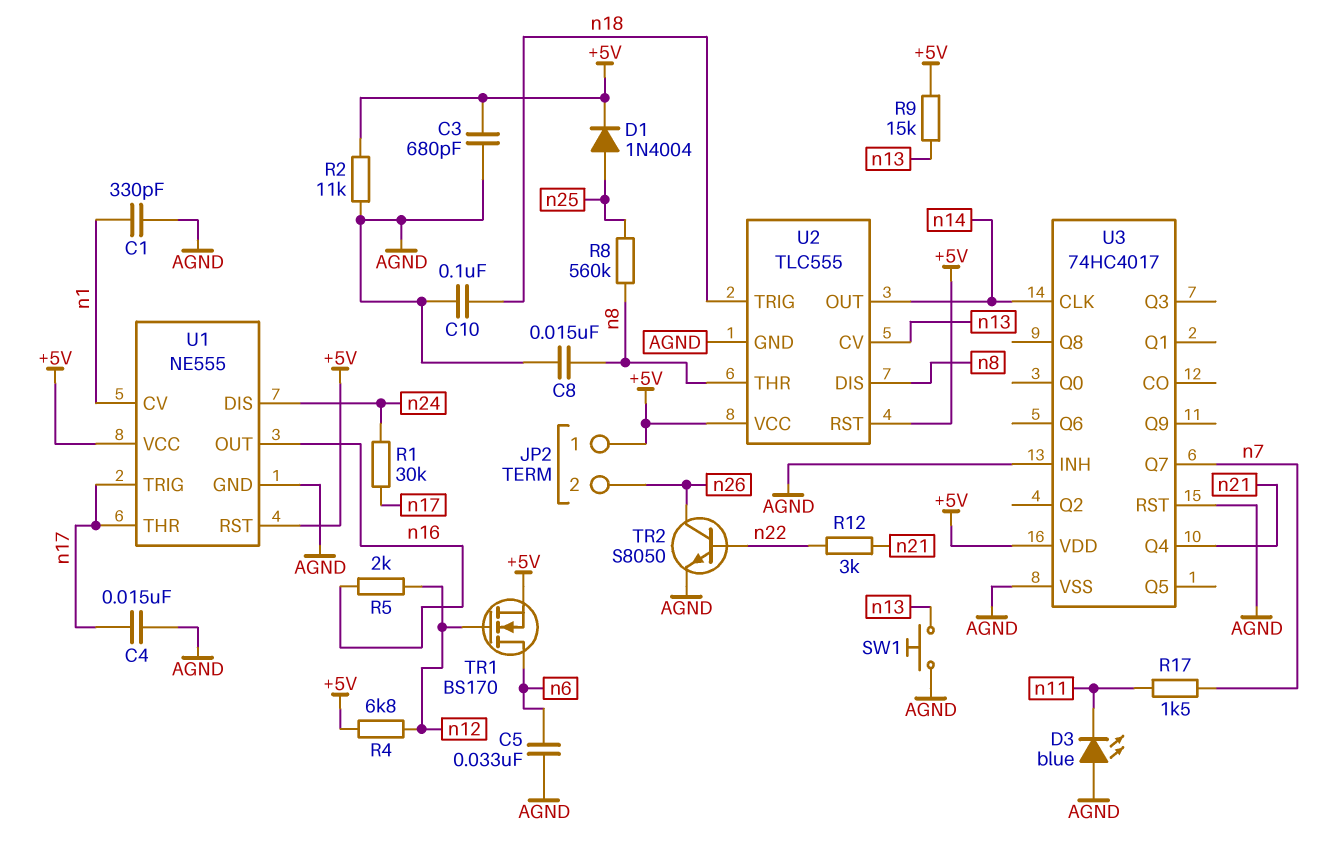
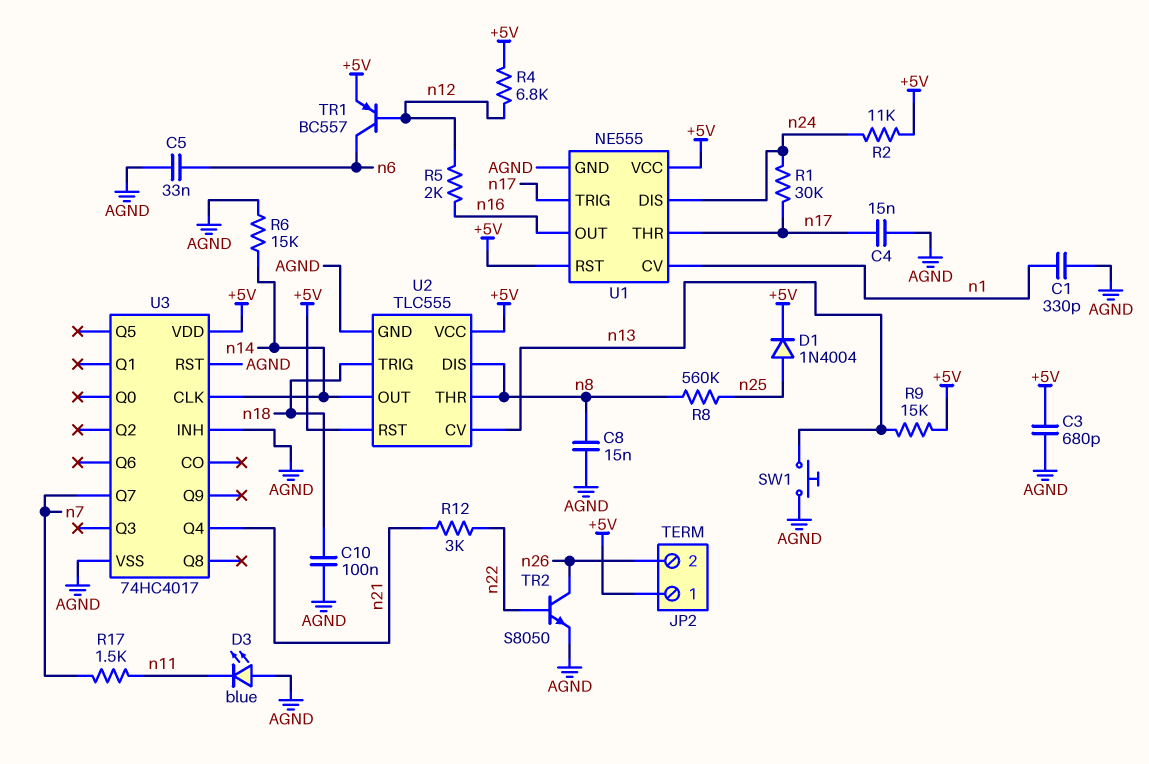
R2: 11k (+5V, AGND) -> 11k (+5V, n24)
R6: none -> 15k (AGND, n14)
TR1: NMOS BS170 (G n12, D n6, S +5V) -> PNP BC557 (B n12, C n6, E +5V)

